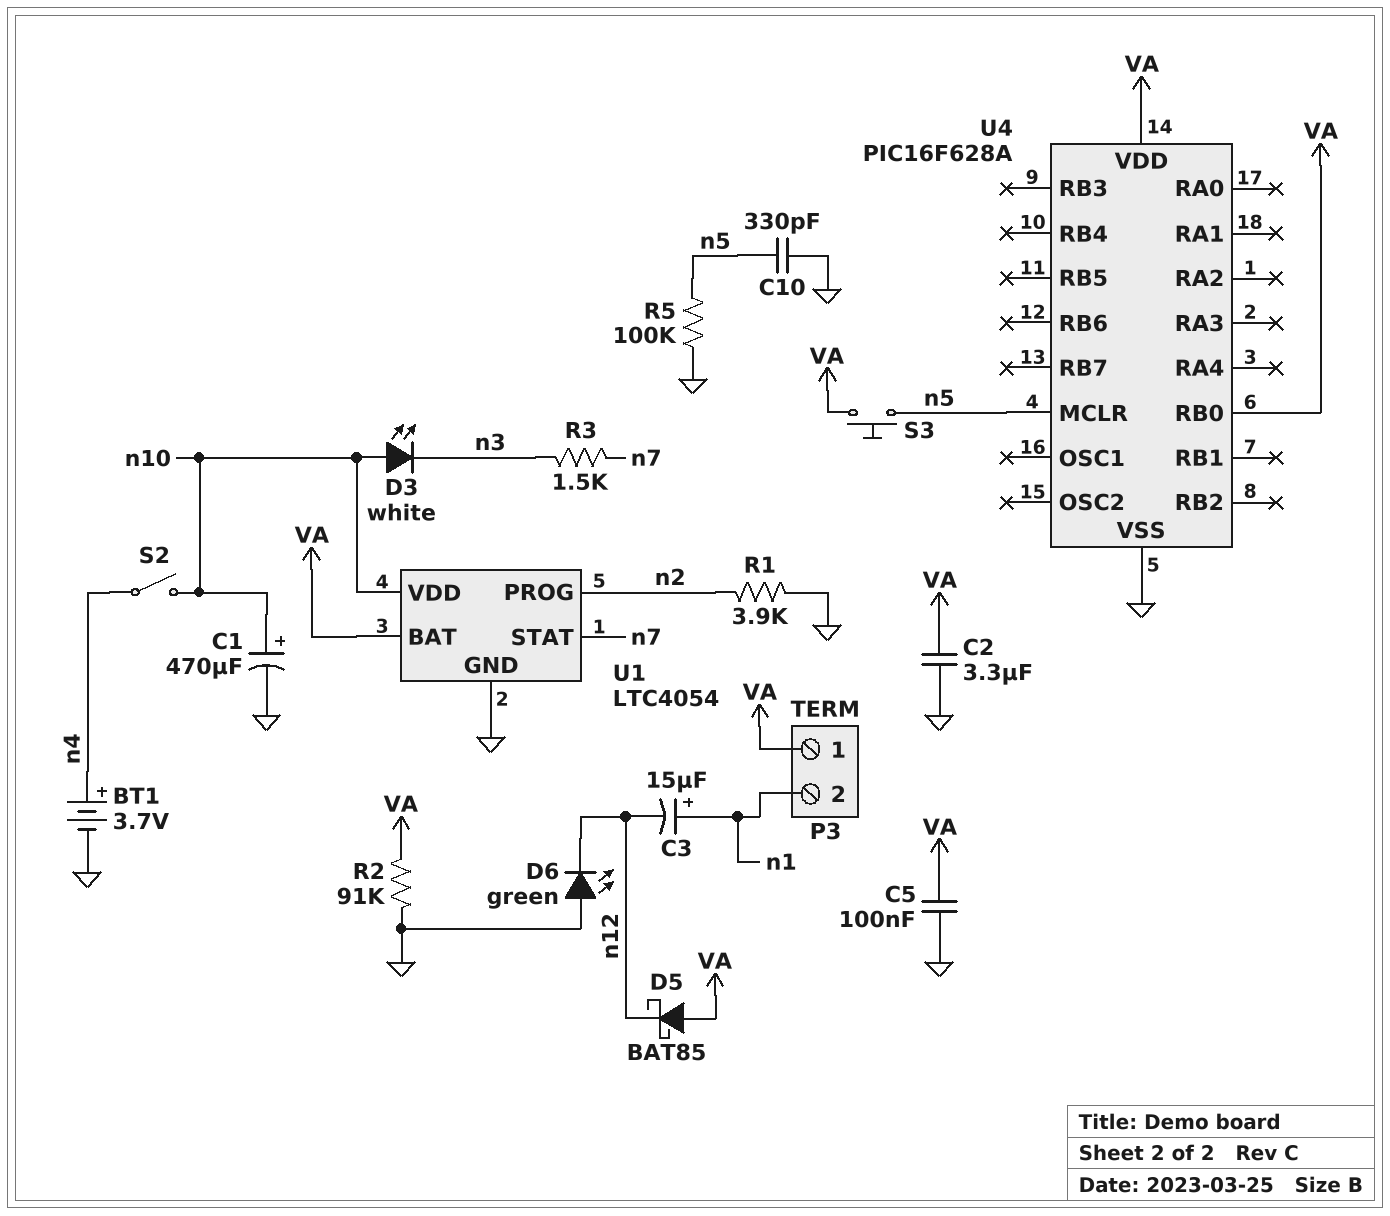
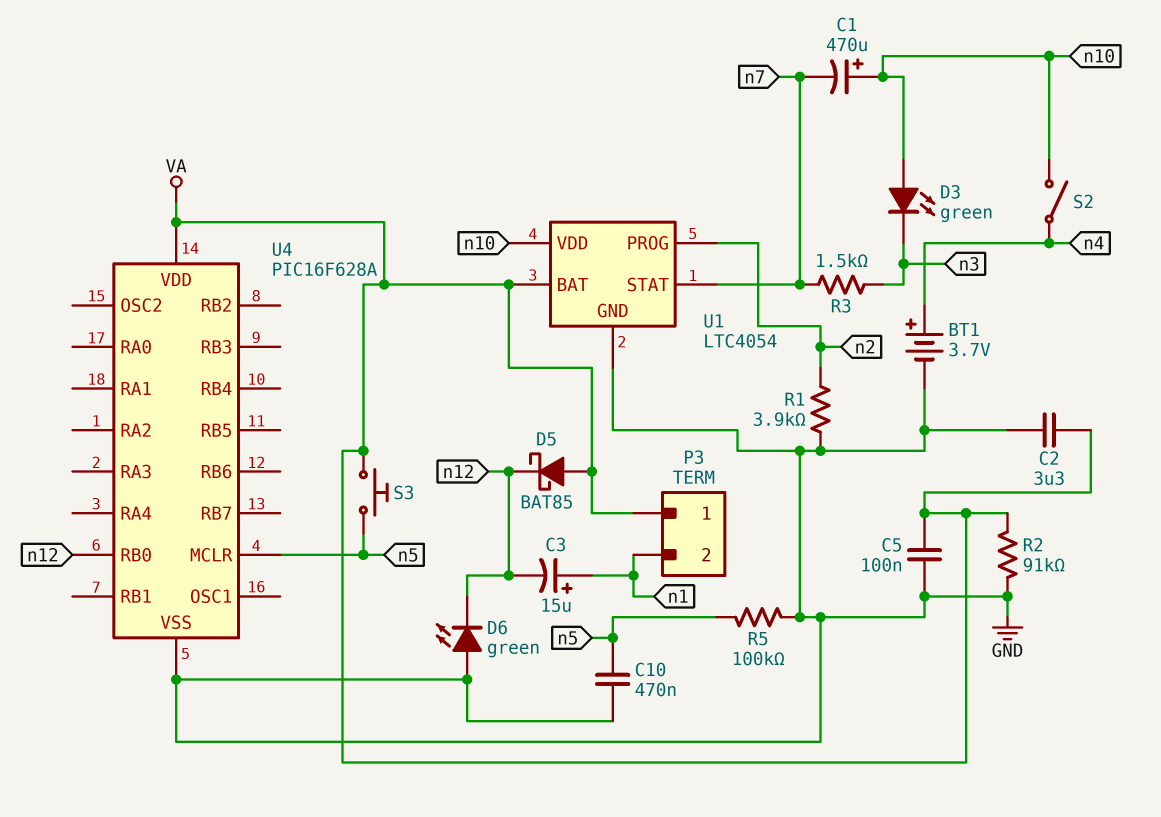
C1: 470uF (plus n10, minus GND) -> 470uF (plus n10, minus n7)
C10: 330pF (GND, n5) -> 470nF (GND, n5)
D3: LED white (A n10, K n3) -> LED green (A n10, K n3)
U4 pin RB0: VA -> n12

